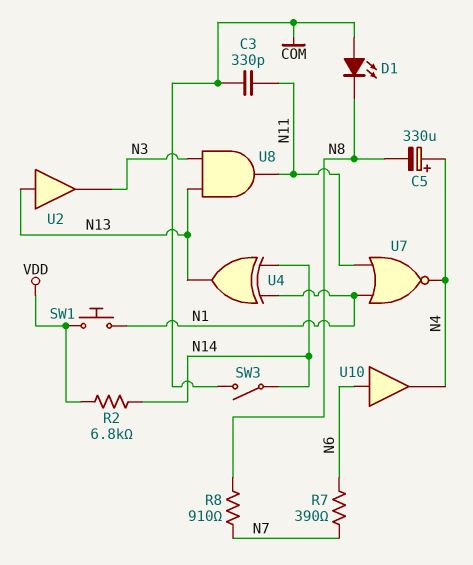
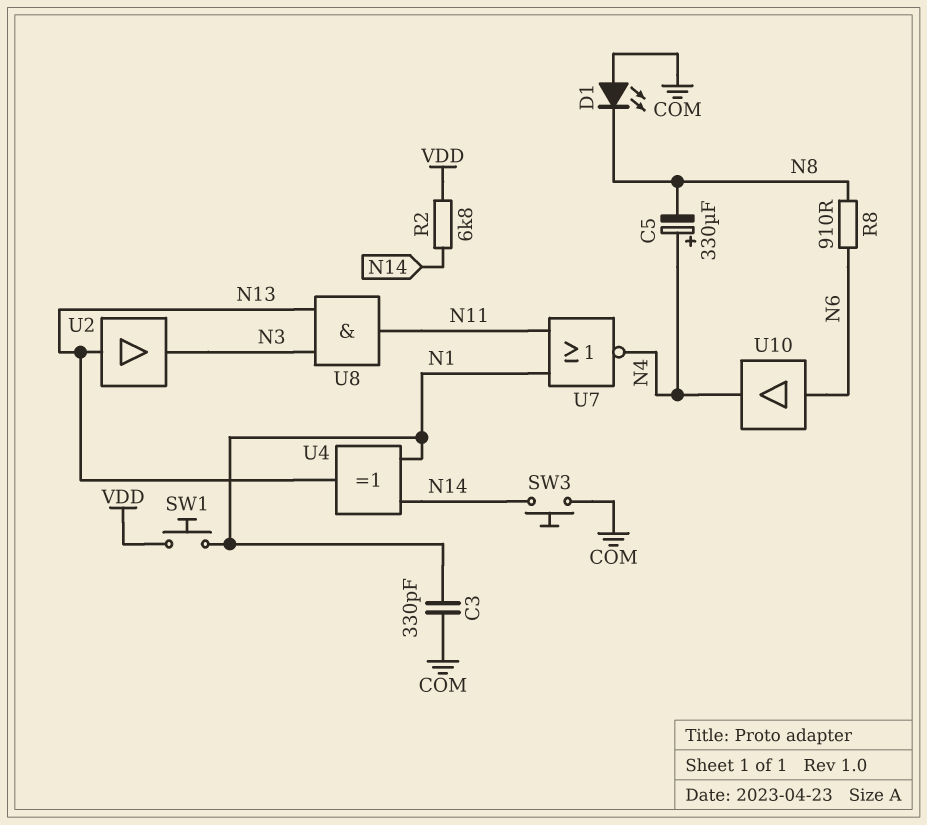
C3: 330pF (COM, N11) -> 330pF (COM, N1)
R7: 390 (N6, N7) -> none
R8: 910 (N7, N8) -> 910 (N6, N8)
SW3: switch (COM, N14) -> button (COM, N14)

